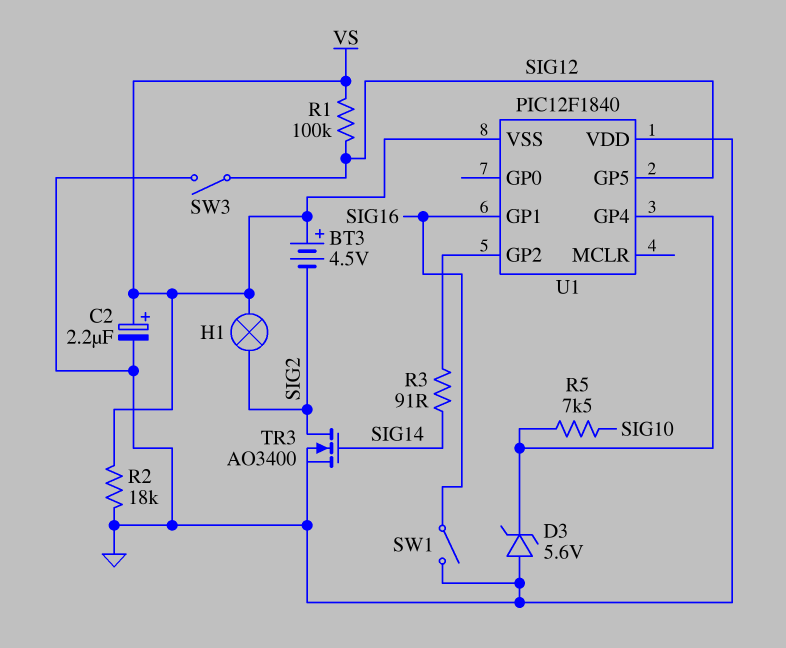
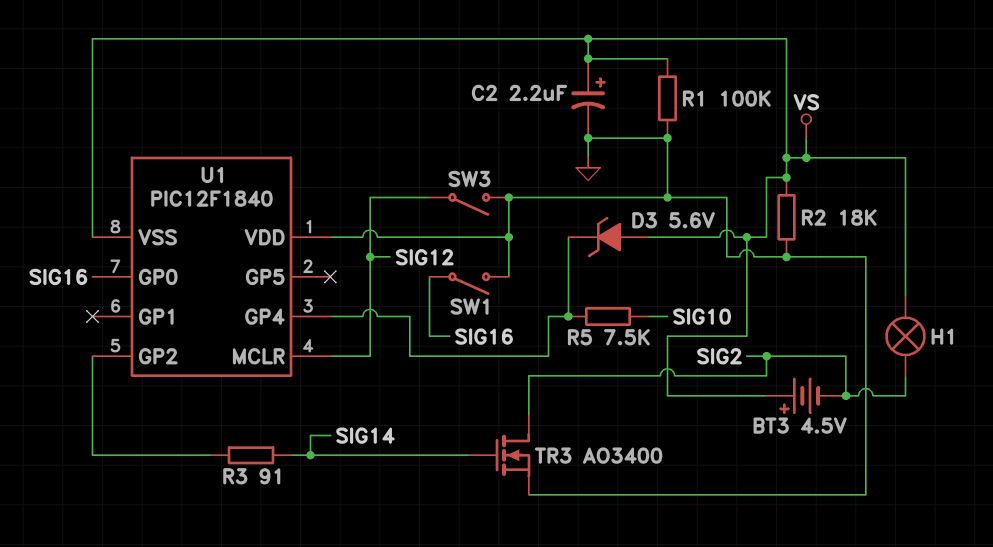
D3: zener 5.6V (A GND, K U1/GP4) -> zener 5.6V (A VS, K U1/GP4)
R1: 100k (SIG12, VS) -> 100k (GND, VS)
U1 pin GP0: none -> SIG16
U1 pin GP1: SIG16 -> none
U1 pin GP5: SIG12 -> none
U1 pin MCLR: none -> SIG12

